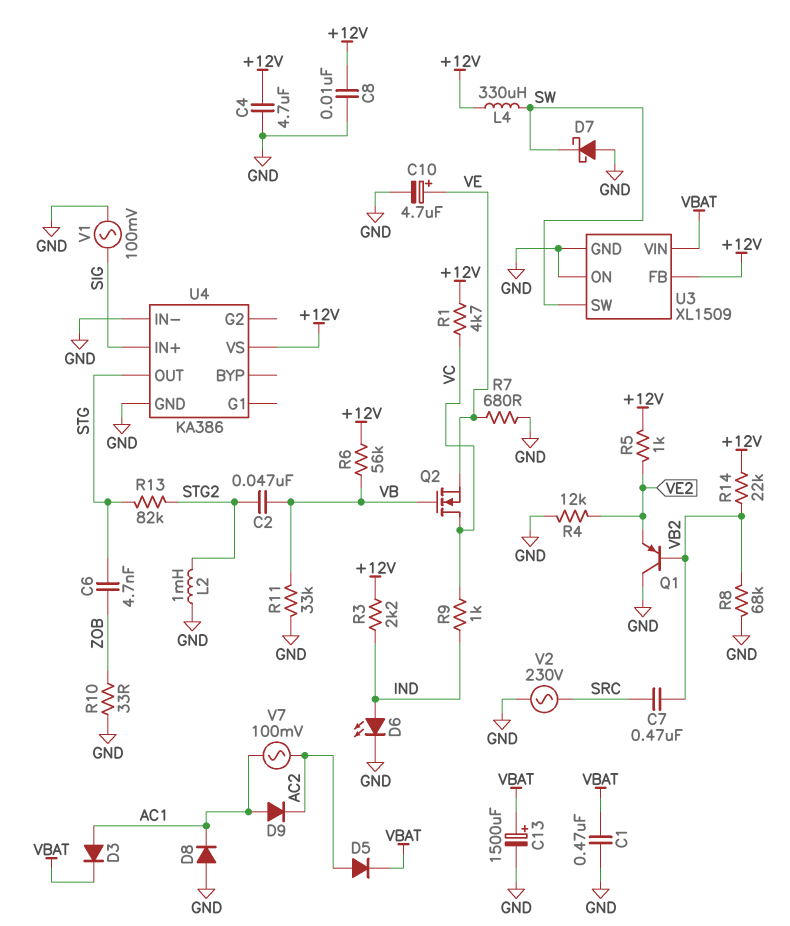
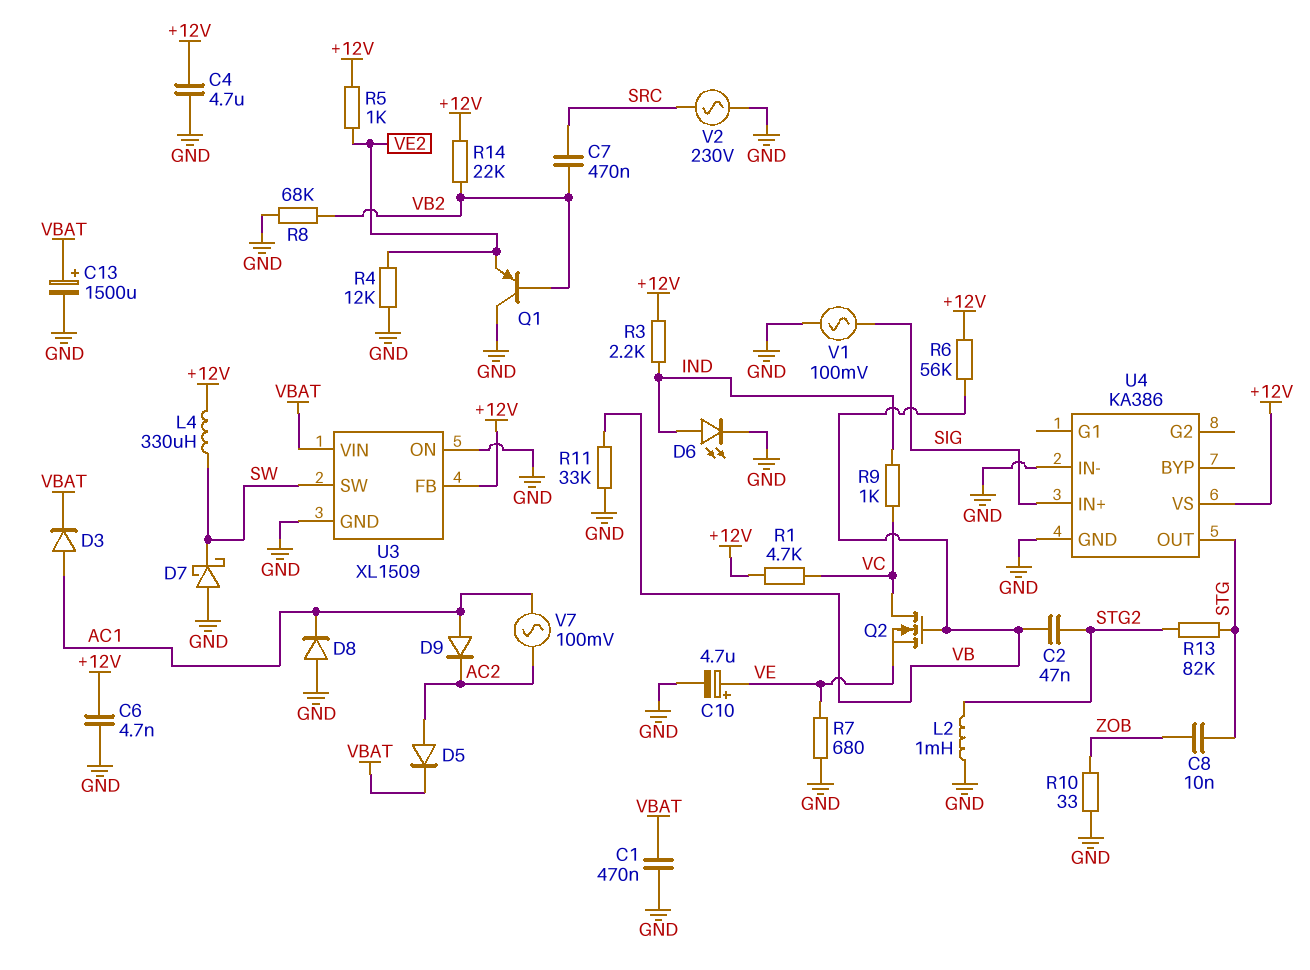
C6: 4.7nF (STG, ZOB) -> 4.7nF (+12V, GND)
C8: 10nF (+12V, GND) -> 10nF (STG, ZOB)

